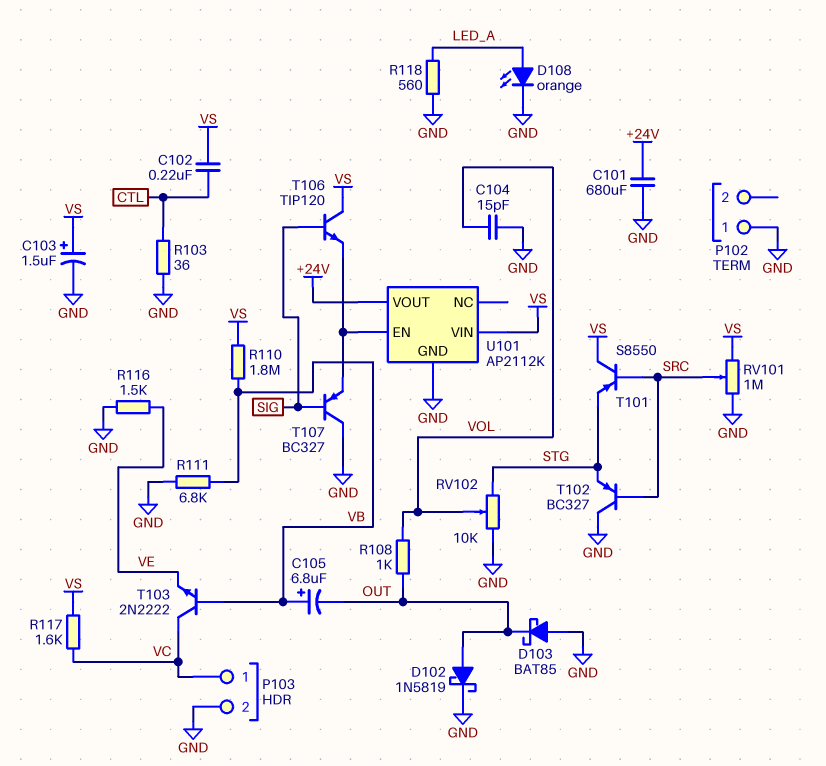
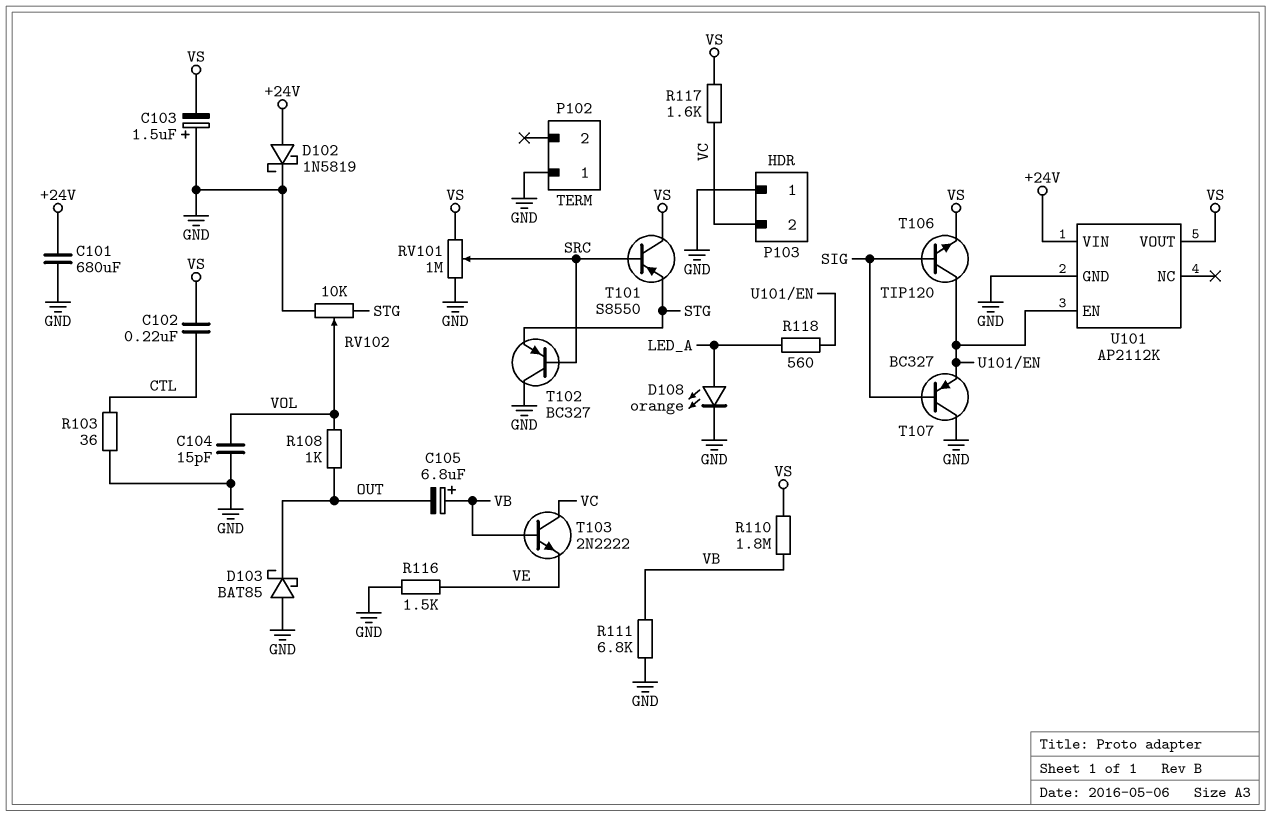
C103: 1.5uF (plus VS, minus GND) -> 1.5uF (plus GND, minus VS)
D102: schottky 1N5819 (A OUT, K GND) -> schottky 1N5819 (A +24V, K GND)
P103 pin 1: VC -> GND
P103 pin 2: GND -> VC
R118: 560 (GND, LED_A) -> 560 (LED_A, U101/EN)
T106: NPN TIP120 (B SIG, C VS, E U101/EN) -> NPN TIP120 (B SIG, C U101/EN, E VS)
U101 pin VIN: VS -> +24V
U101 pin VOUT: +24V -> VS

